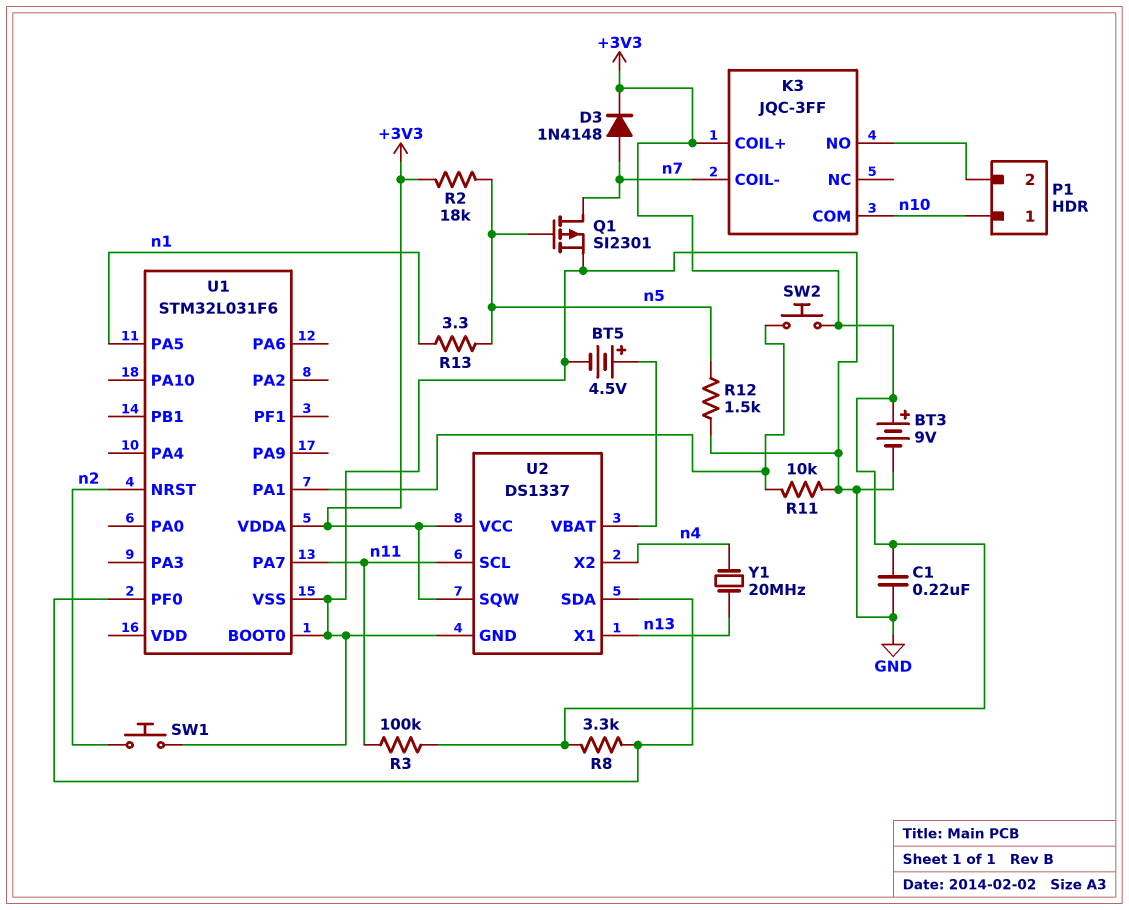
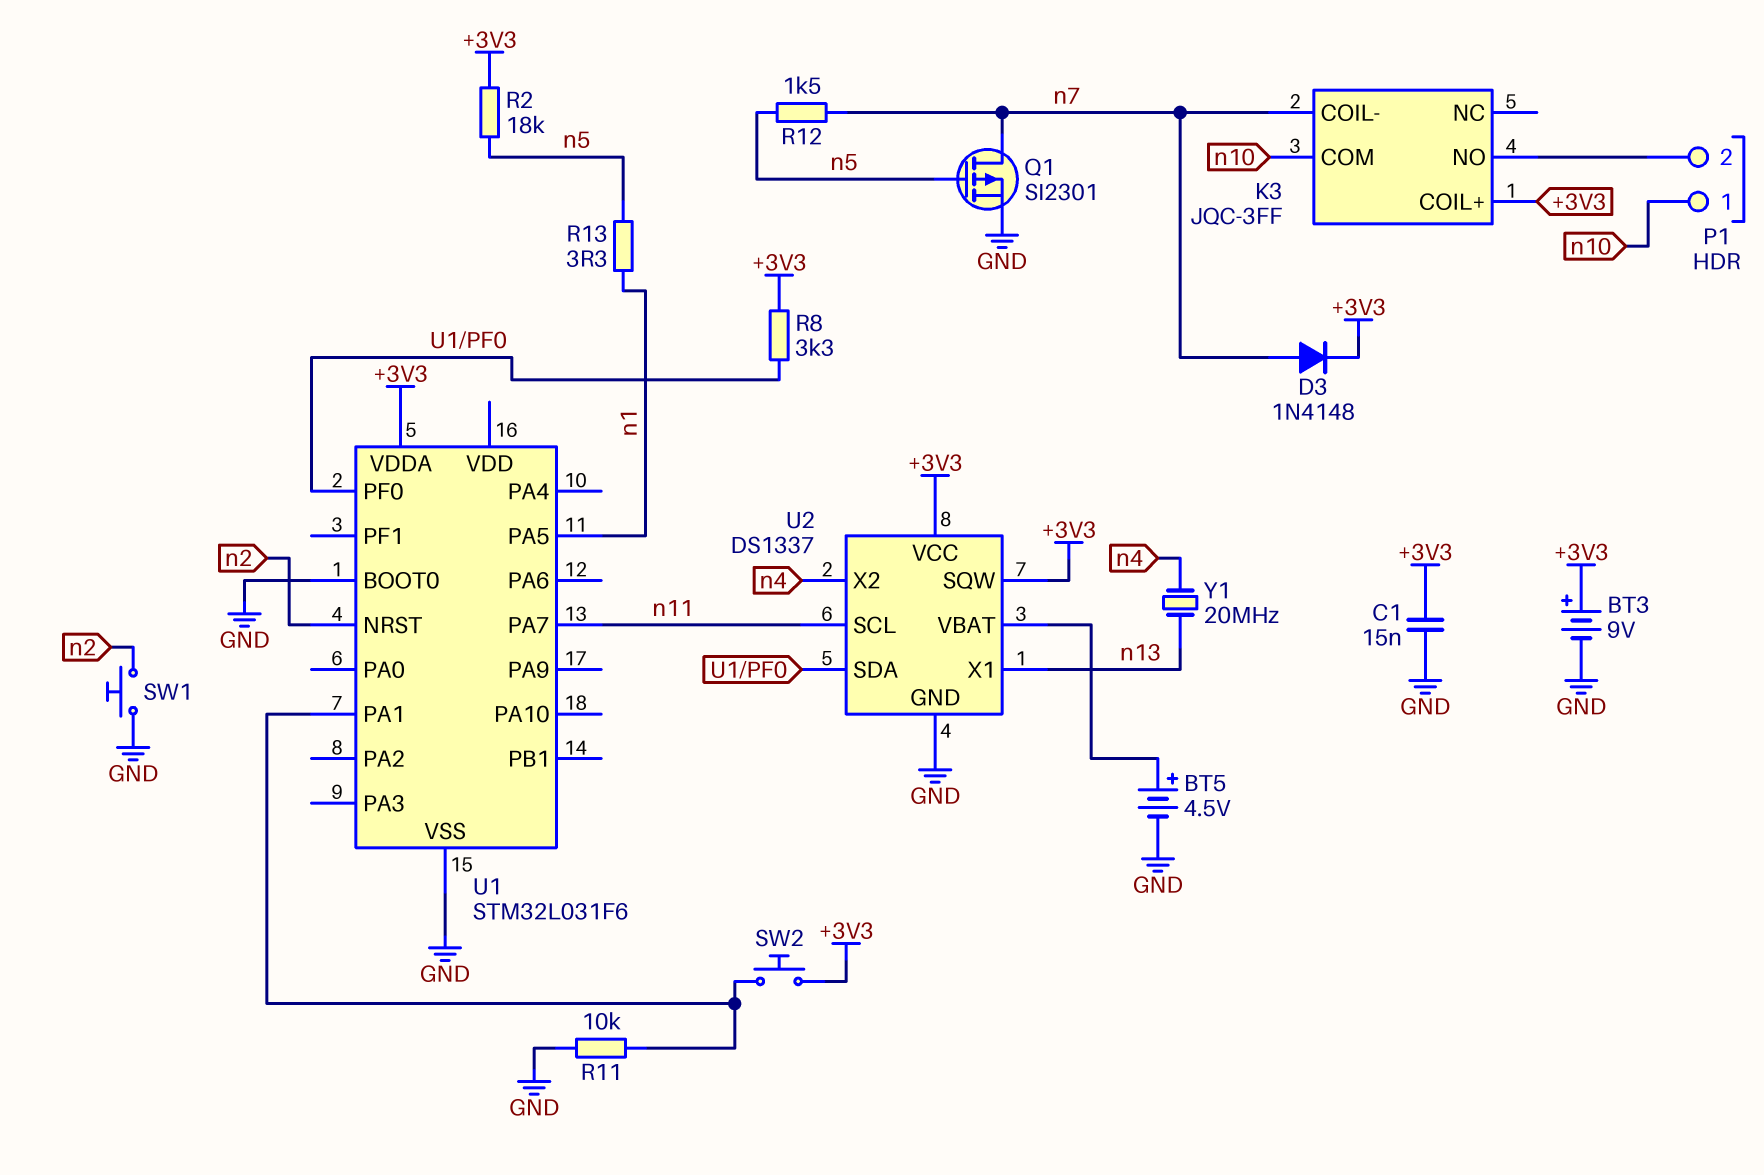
C1: 220nF (+3V3, GND) -> 15nF (+3V3, GND)
R3: 100k (+3V3, n11) -> none
R12: 1.5k (GND, n5) -> 1.5k (n5, n7)

